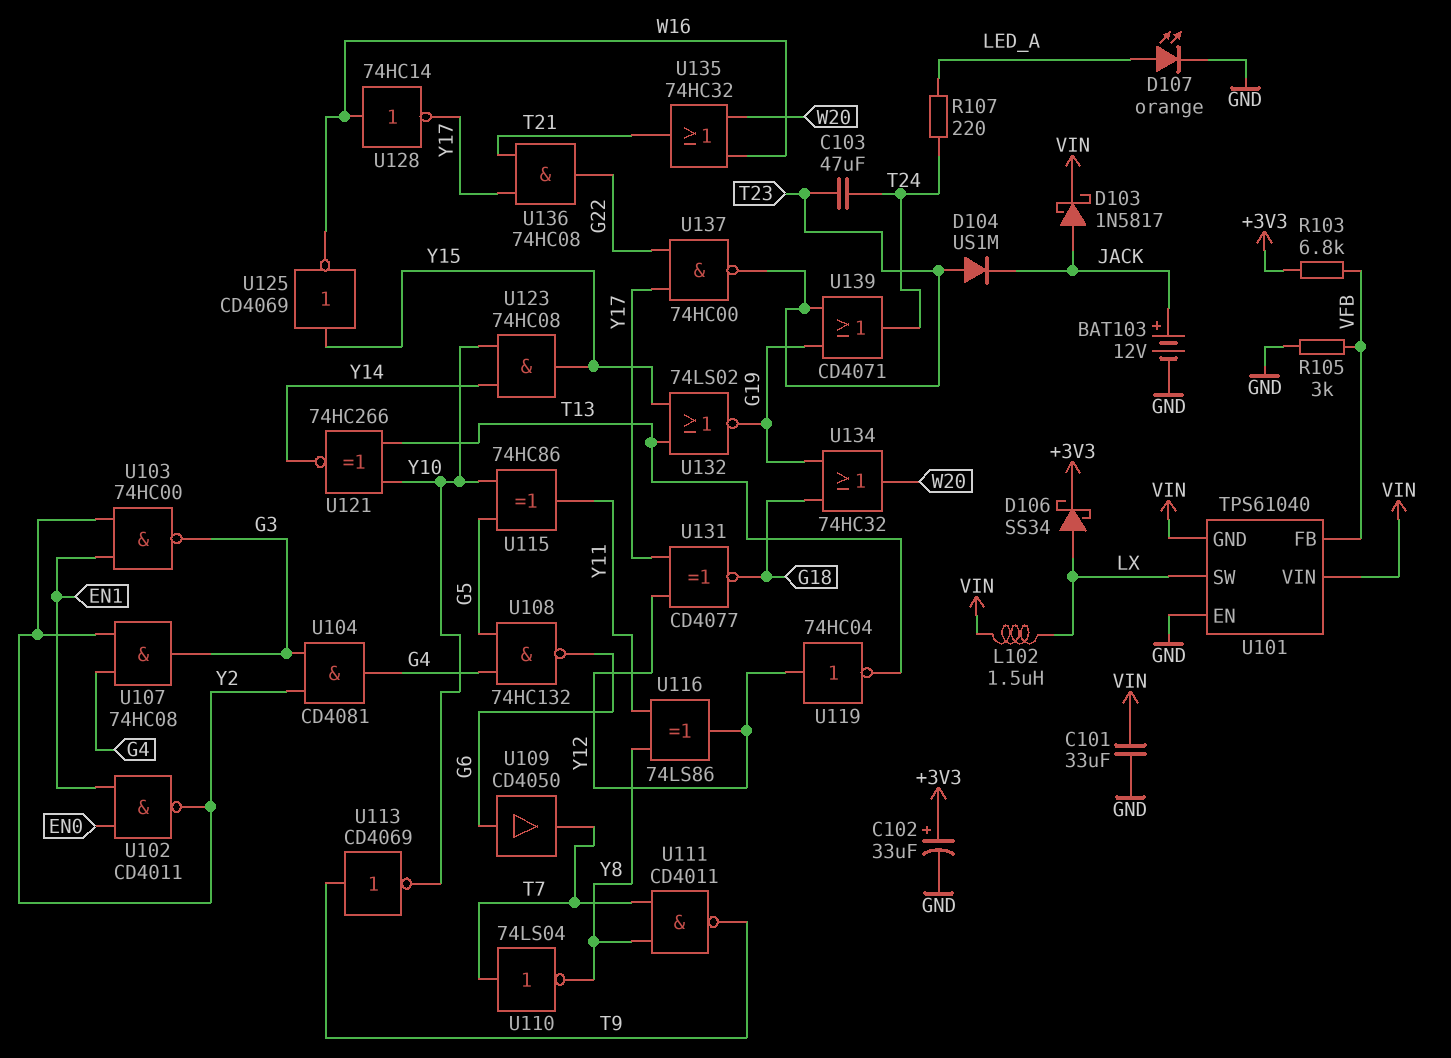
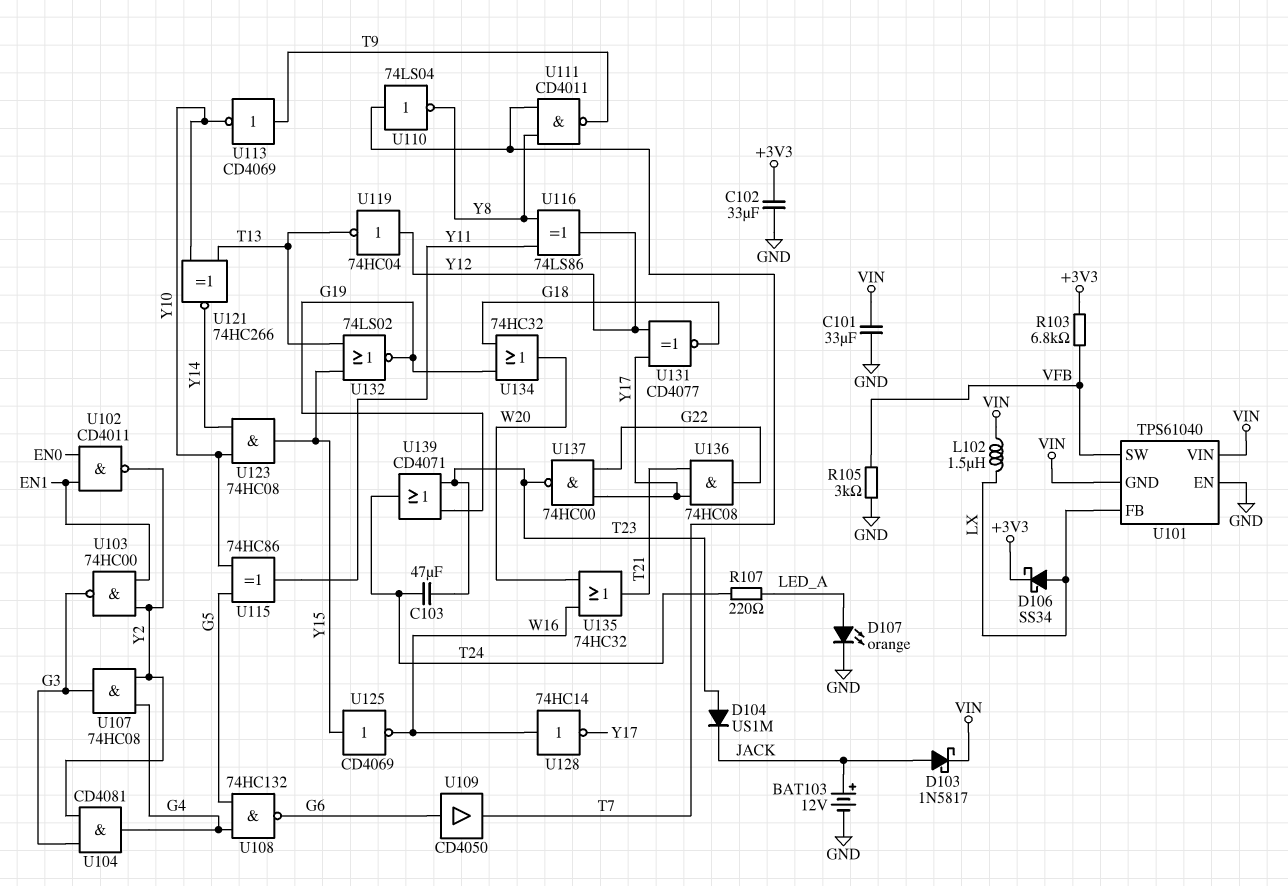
C102: 33uF (plus +3V3, minus GND) -> 33uF (+3V3, GND)
U101 pin FB: VFB -> LX
U101 pin SW: LX -> VFB

